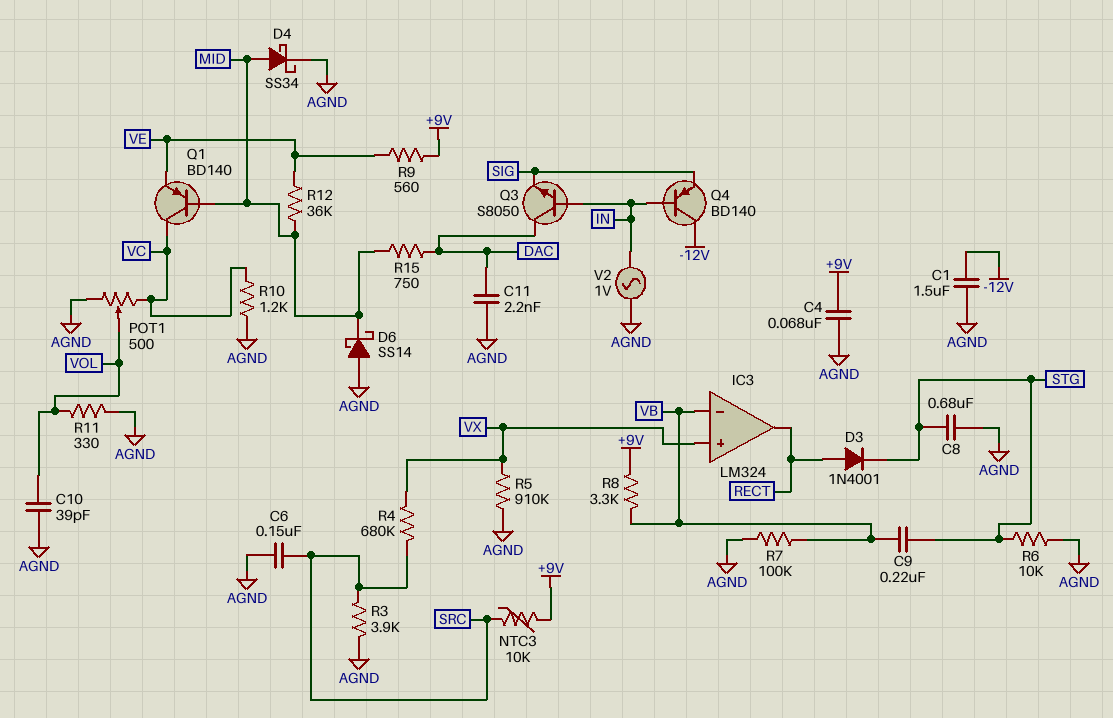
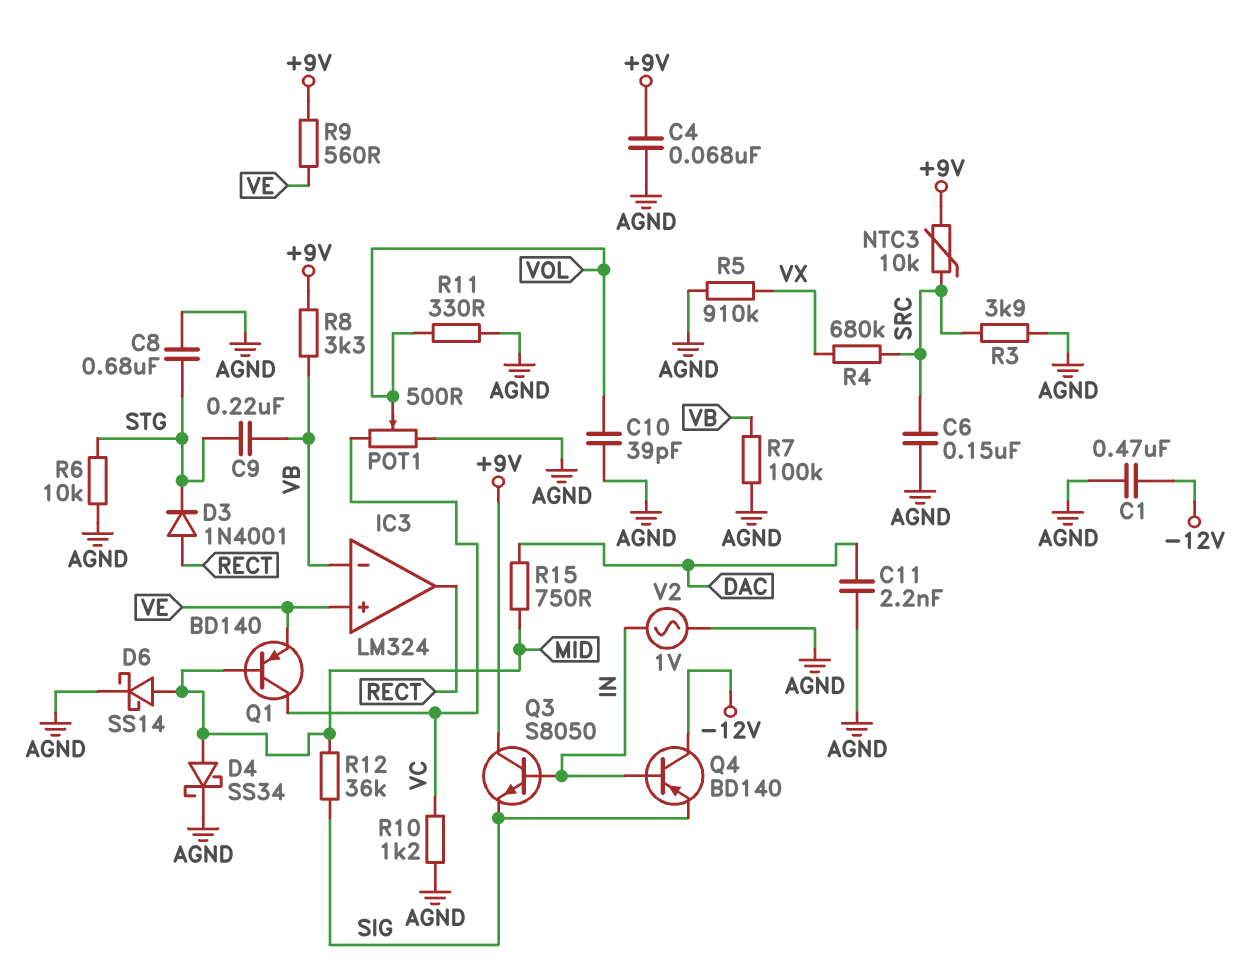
C1: 1.5uF (-12V, AGND) -> 470nF (-12V, AGND)
D6: schottky SS14 (A AGND, K MID) -> schottky SS14 (A MID, K AGND)
IC3 pin in+: VX -> VE
Q3: NPN S8050 (B IN, C DAC, E SIG) -> NPN S8050 (B IN, C +9V, E SIG)
R12: 36k (MID, VE) -> 36k (MID, SIG)

